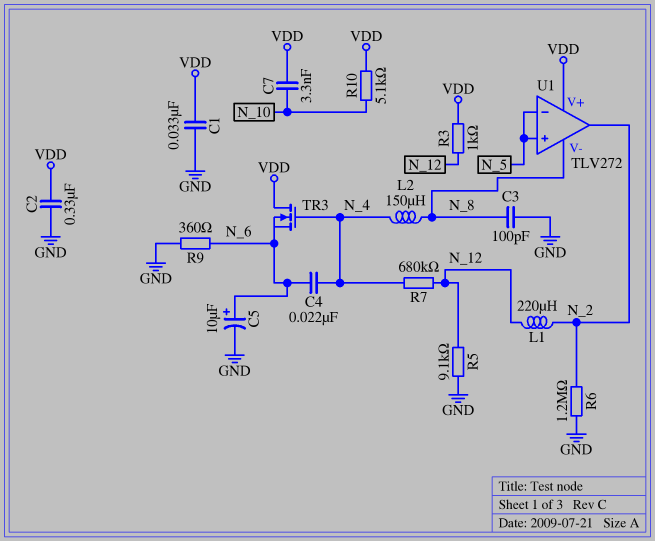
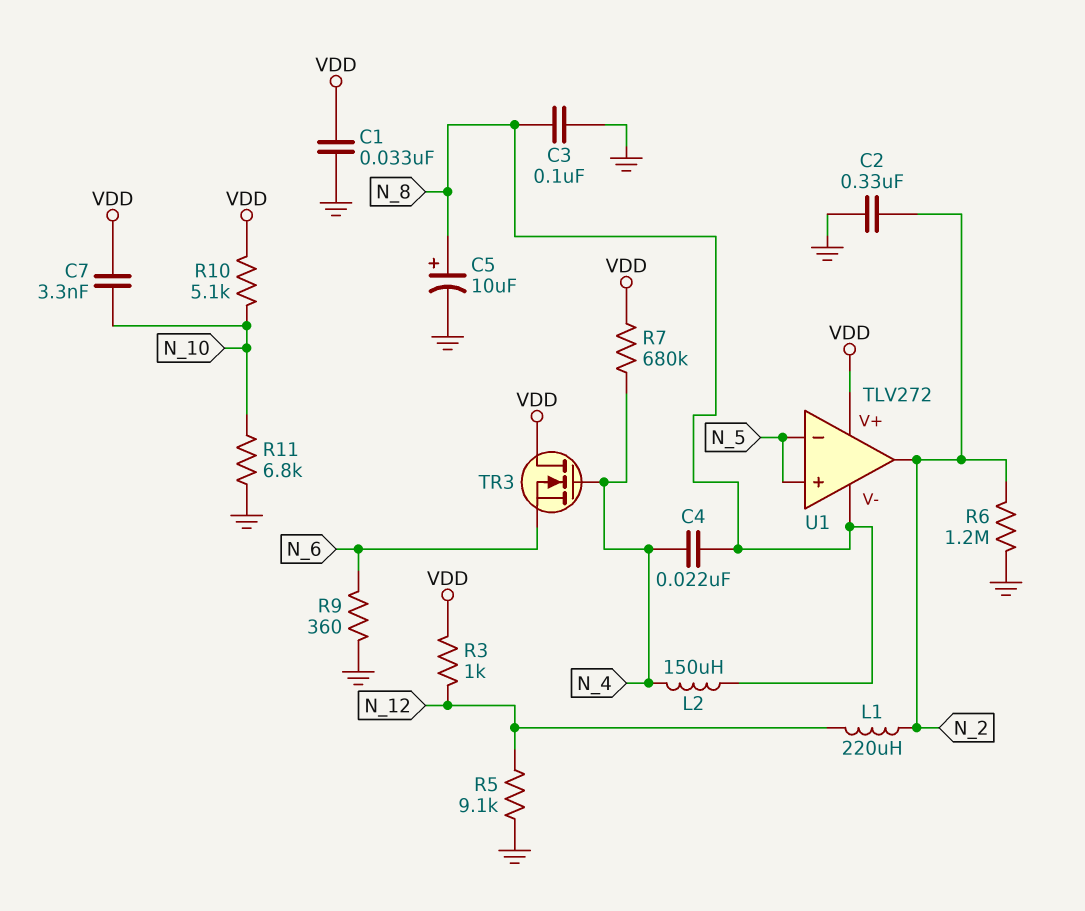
C2: 330nF (GND, VDD) -> 330nF (GND, N_2)
C3: 100pF (GND, N_8) -> 100nF (GND, N_8)
C4: 22nF (N_4, N_6) -> 22nF (N_4, N_8)
C5: 10uF (plus N_6, minus GND) -> 10uF (plus N_8, minus GND)
R7: 680k (N_4, N_12) -> 680k (N_4, VDD)
R11: none -> 6.8k (GND, N_10)

